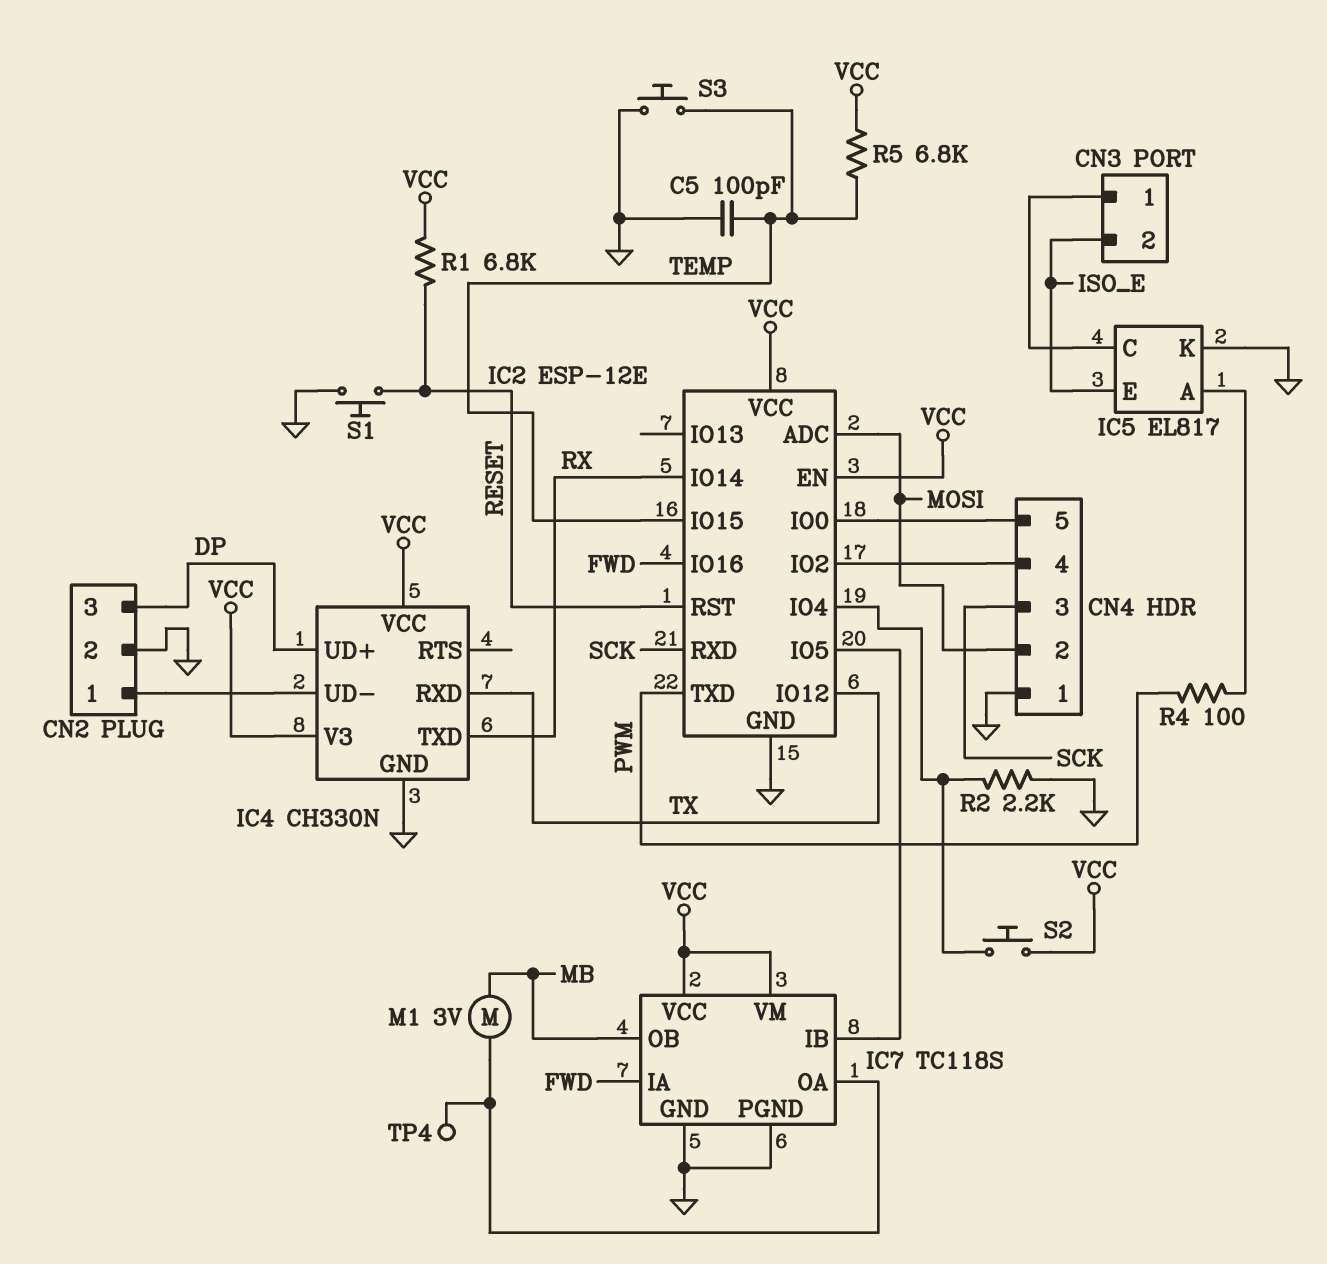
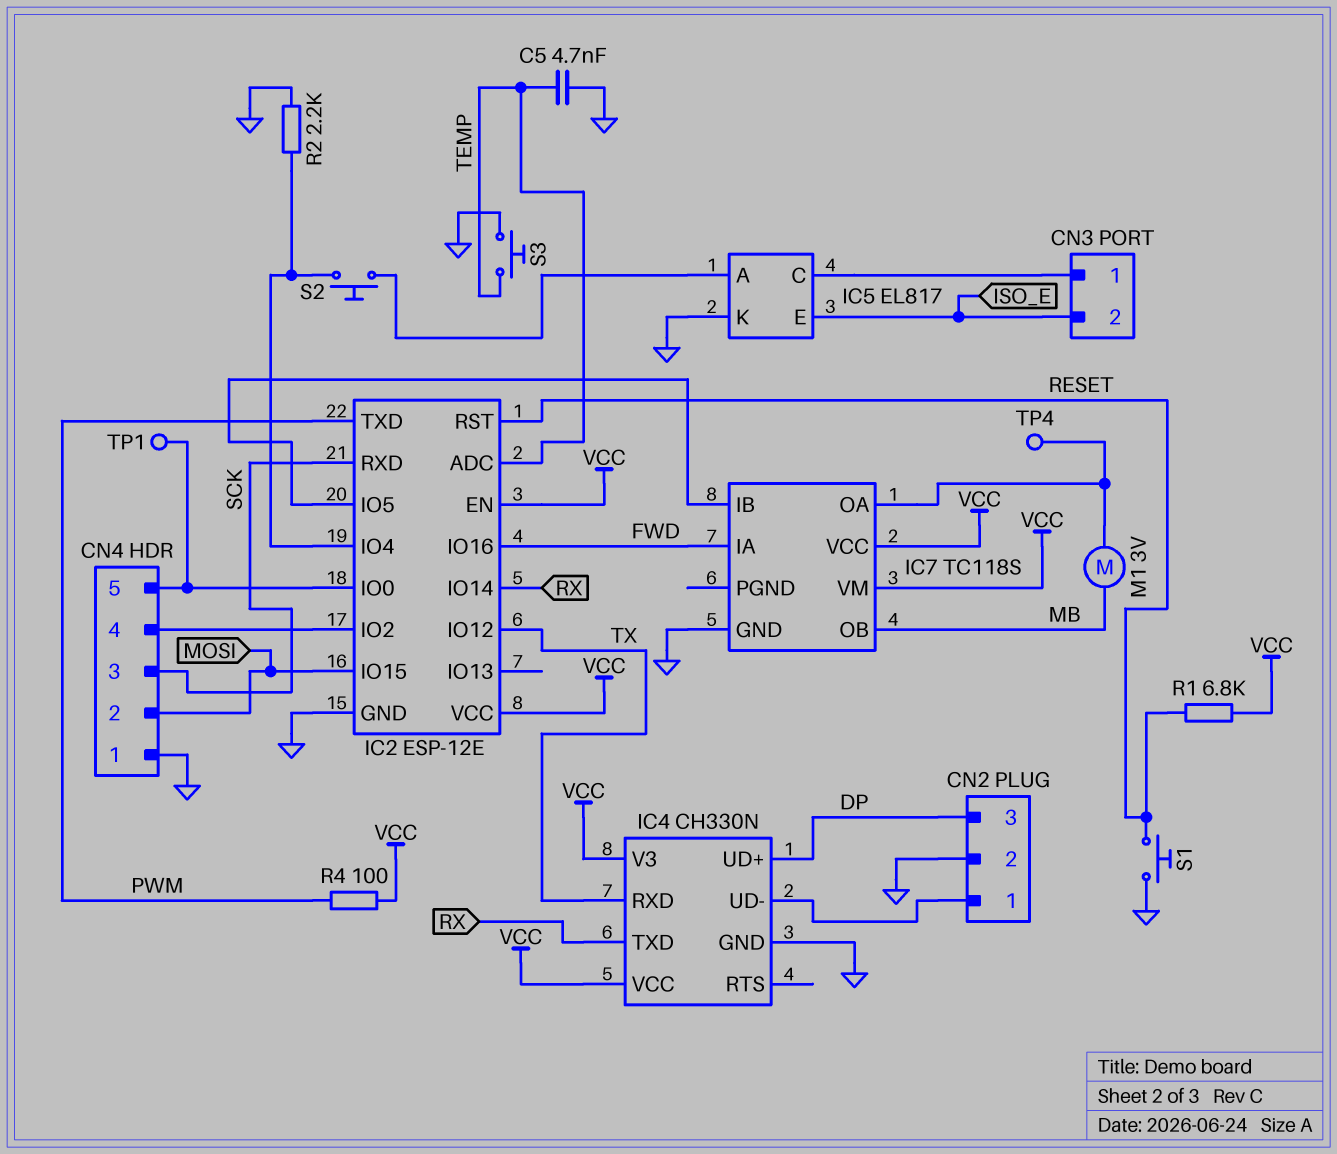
C5: 100pF (GND, TEMP) -> 4.7nF (GND, TEMP)
IC2 pin ADC: MOSI -> TEMP
IC2 pin IO15: TEMP -> MOSI
IC7 pin PGND: GND -> none
R4: 100 (IC5/A, PWM) -> 100 (PWM, VCC)
R5: 6.8k (TEMP, VCC) -> none
S2: button (IC2/IO4, VCC) -> button (IC2/IO4, IC5/A)
TP1: none -> test point (CN4/5)

